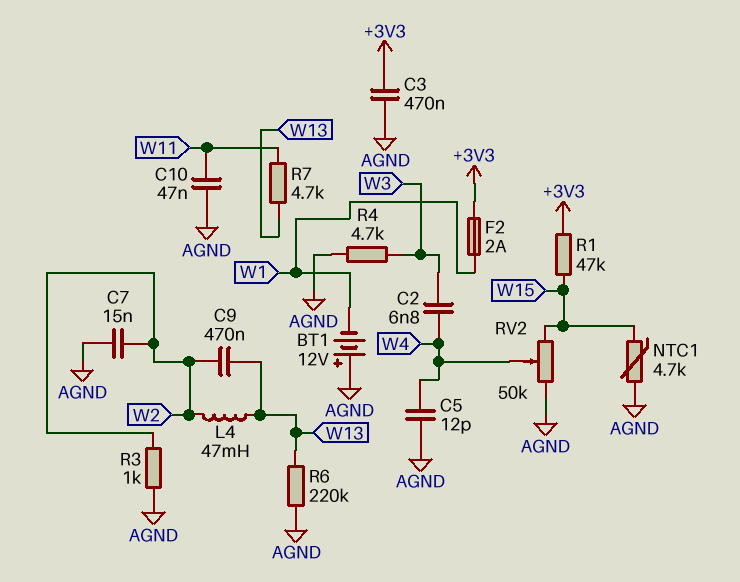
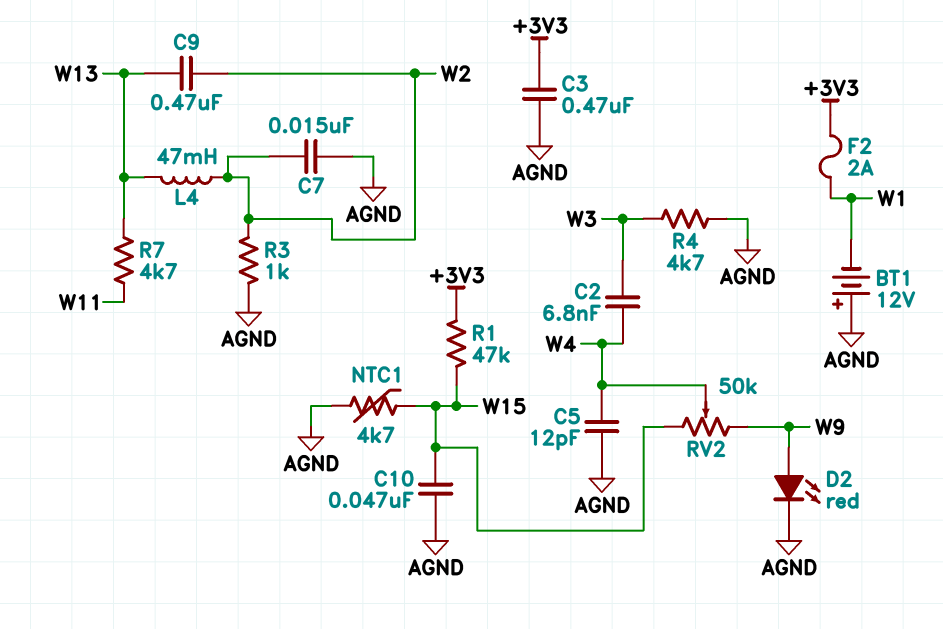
C10: 47nF (AGND, W11) -> 47nF (AGND, W15)
D2: none -> LED red (A W9, K AGND)
R6: 220k (AGND, W13) -> none
RV2: 50k (AGND, W15, wiper W4) -> 50k (W9, W15, wiper W4)

